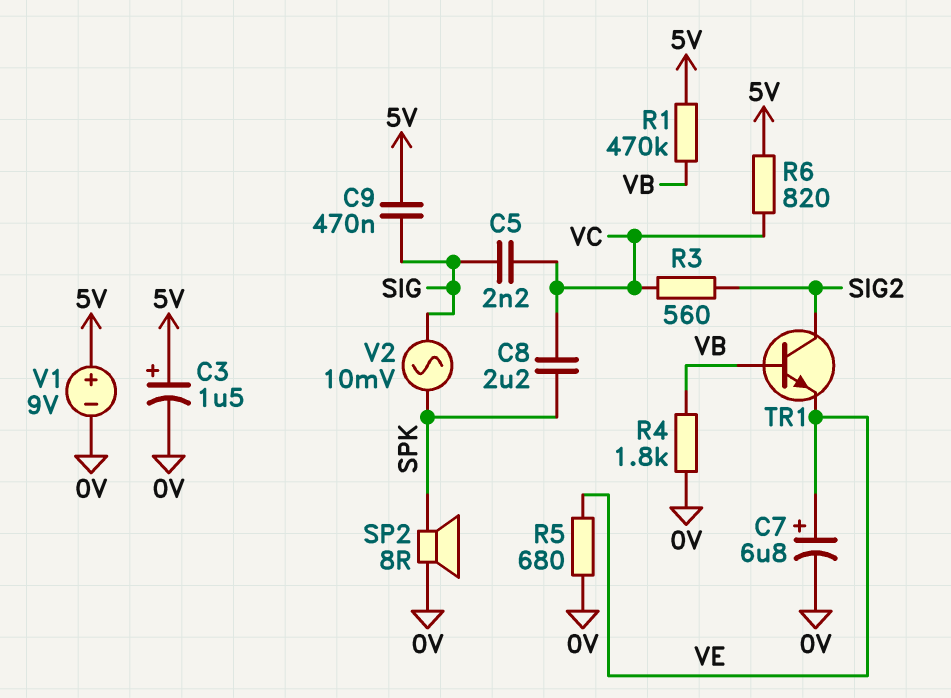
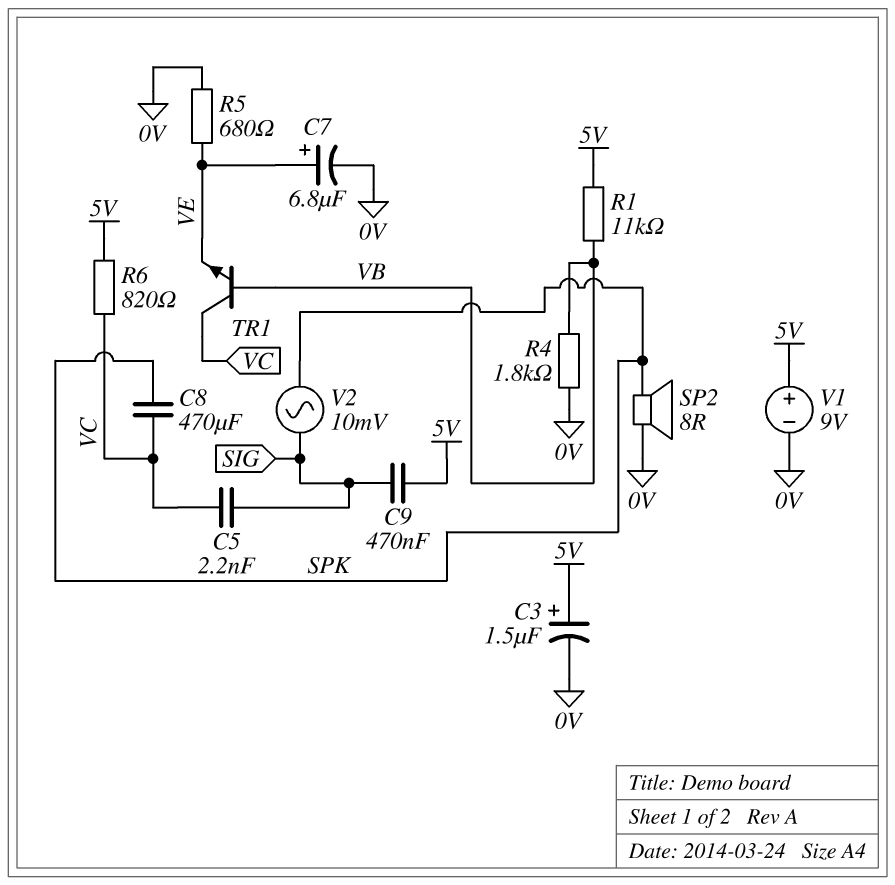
C8: 2.2uF (SPK, VC) -> 470uF (SPK, VC)
R1: 470k (5V, VB) -> 11k (5V, VB)
R3: 560 (SIG2, VC) -> none
TR1: NPN (B VB, C SIG2, E VE) -> NPN (B VB, C VC, E VE)

